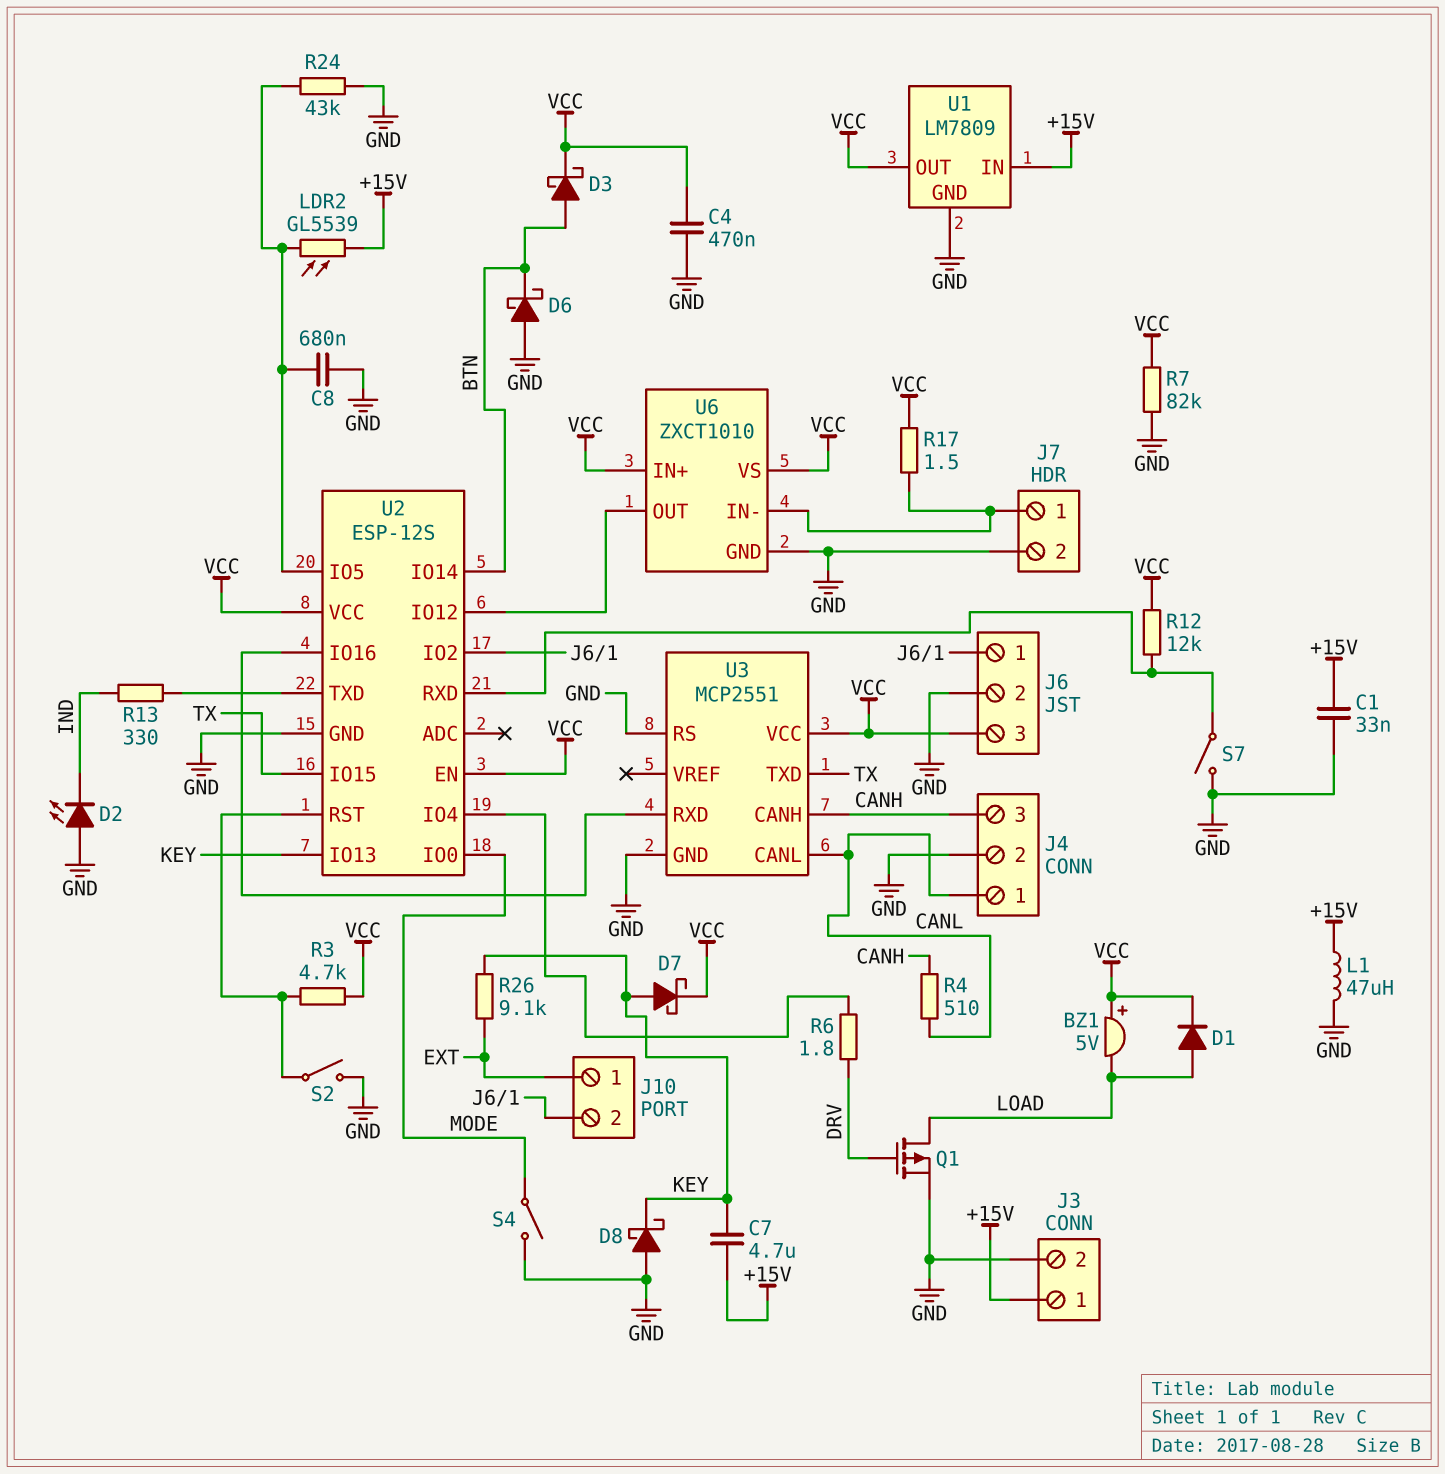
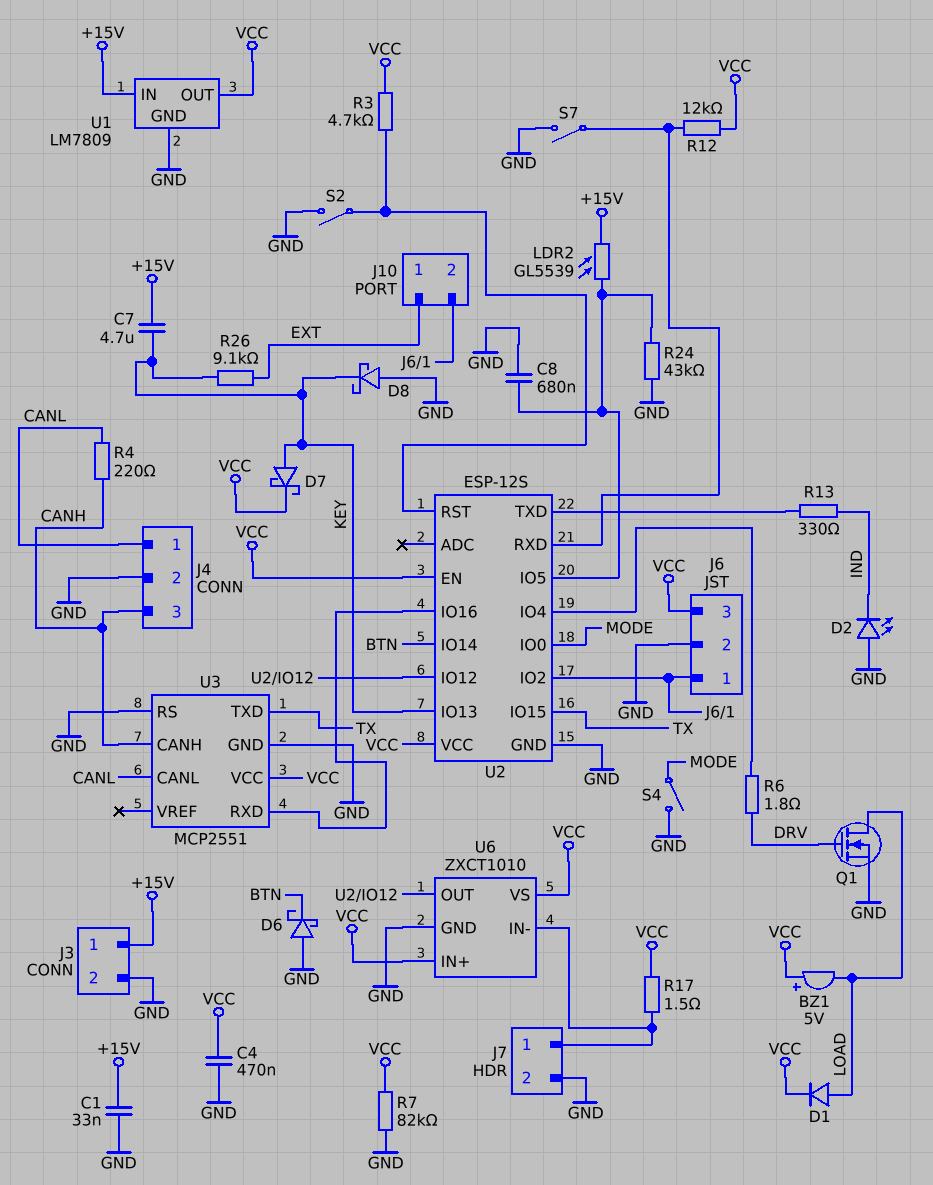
D3: schottky (A BTN, K VCC) -> none
L1: 47uH (+15V, GND) -> none
Q1: PMOS (G DRV, D LOAD, S GND) -> NMOS (G DRV, D LOAD, S GND)
R4: 510 (CANH, CANL) -> 220 (CANH, CANL)

